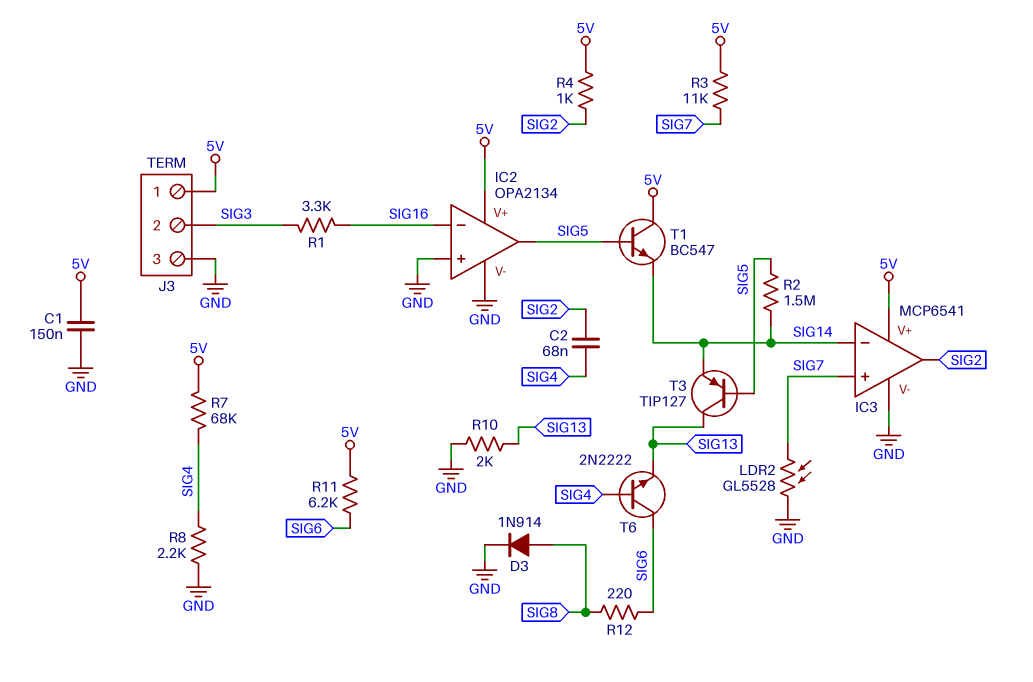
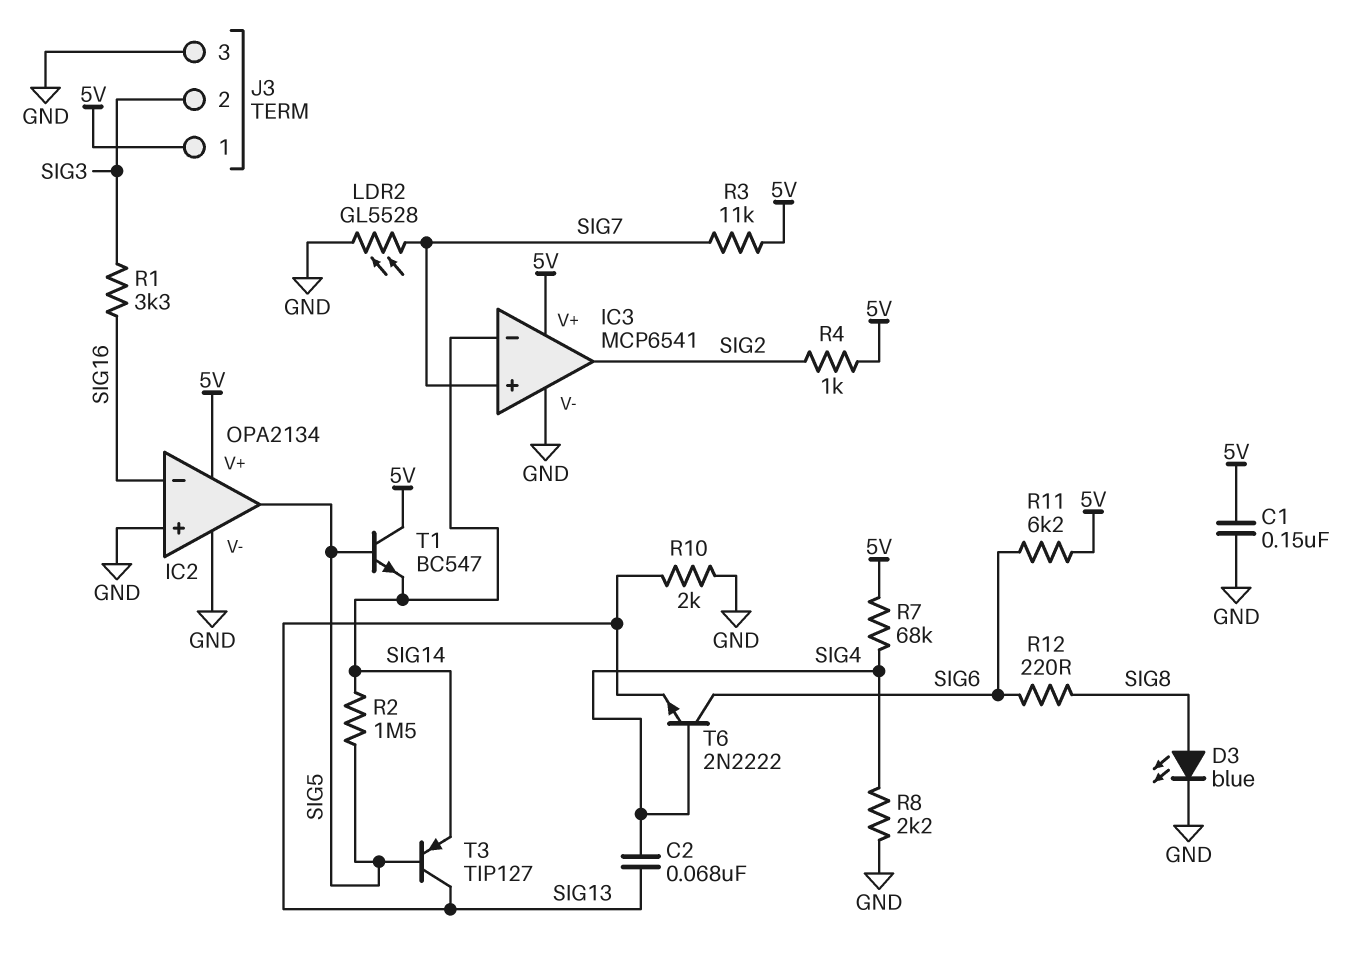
C2: 68nF (SIG2, SIG4) -> 68nF (SIG4, SIG13)
D3: diode 1N914 (A SIG8, K GND) -> LED blue (A SIG8, K GND)

